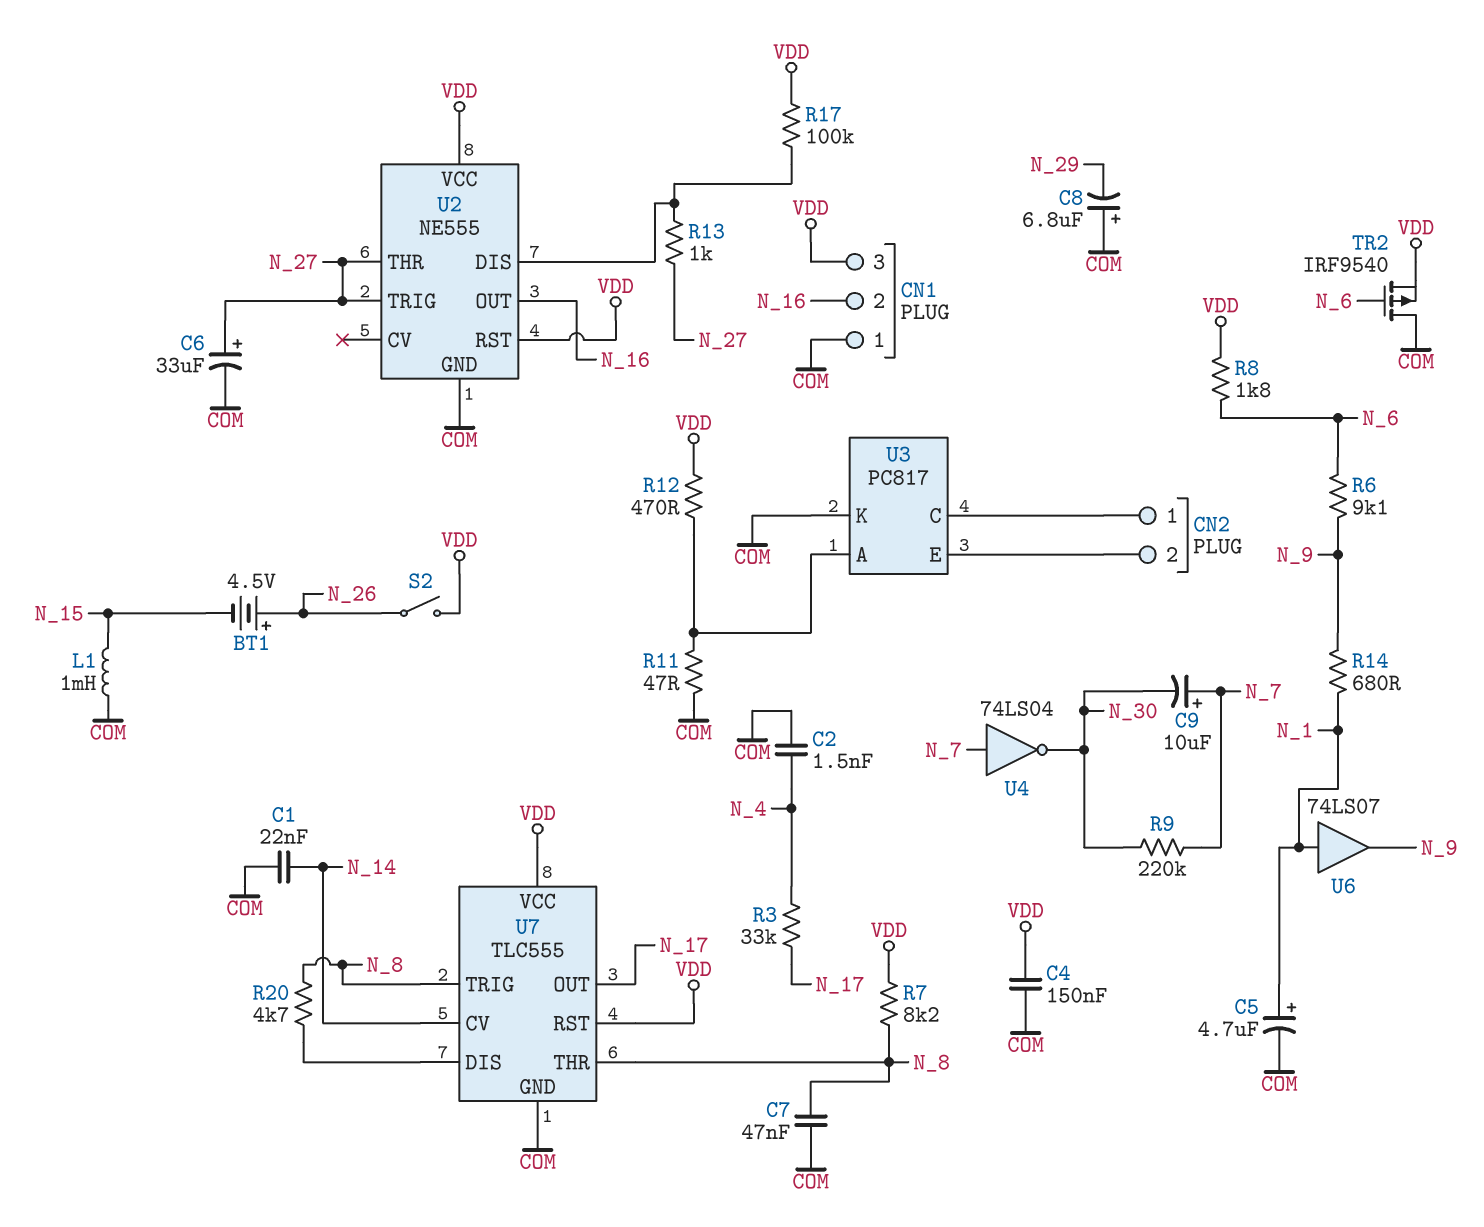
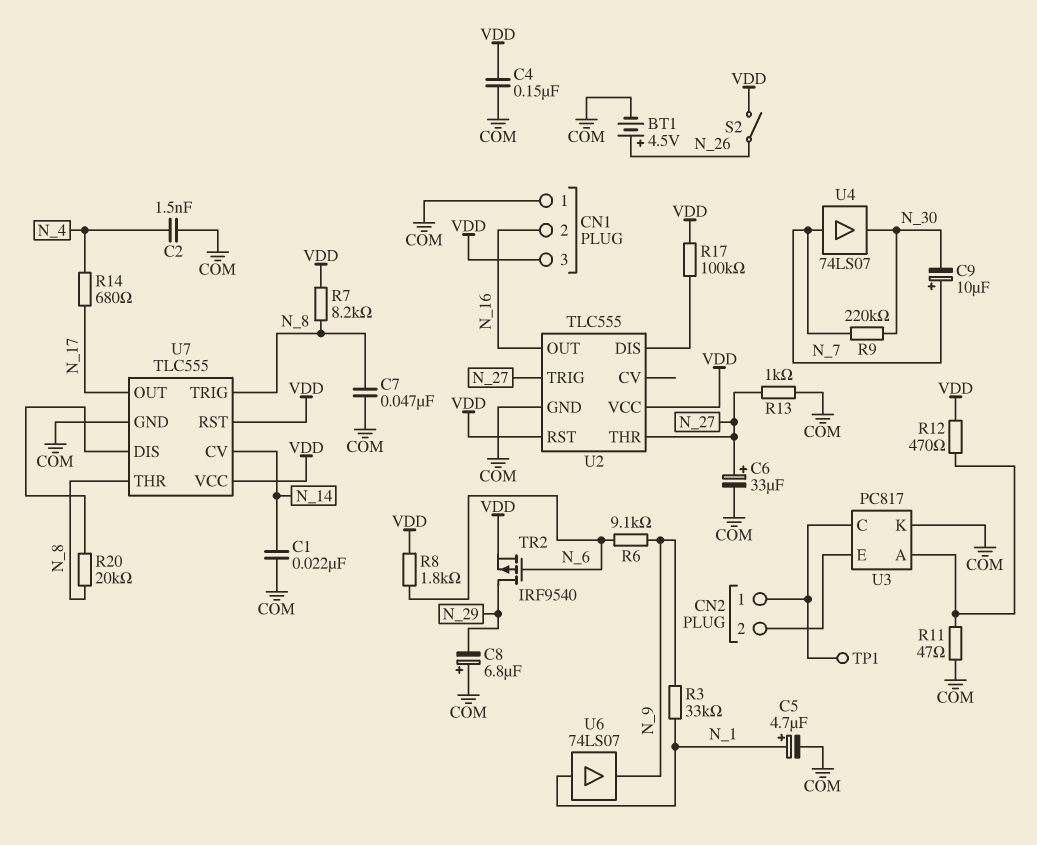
BT1: 4.5V (plus N_26, minus N_15) -> 4.5V (plus N_26, minus COM)
L1: 1mH (COM, N_15) -> none
R3: 33k (N_4, N_17) -> 33k (N_1, N_9)
R13: 1k (N_27, U2/DIS) -> 1k (COM, N_27)
R14: 680 (N_1, N_9) -> 680 (N_4, N_17)
R20: 4.7k (N_8, U7/DIS) -> 20k (N_8, U7/DIS)
TP1: none -> test point (CN2/1)
TR2: PMOS IRF9540 (G N_6, D COM, S VDD) -> PMOS IRF9540 (G N_6, D N_29, S VDD)
U2: NE555 -> TLC555
U4: NOT 74LS04 (in N_7, out N_30) -> buffer 74LS07 (in N_7, out N_30)

